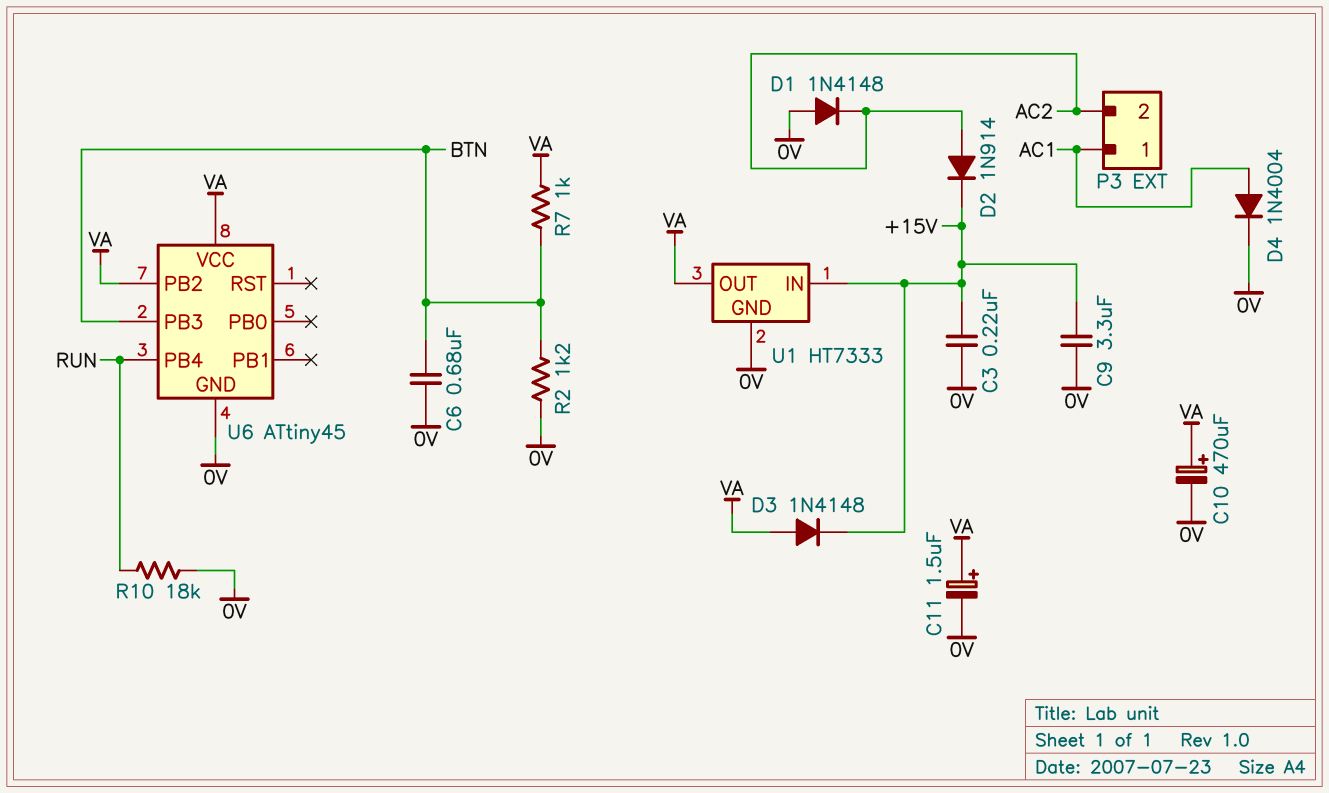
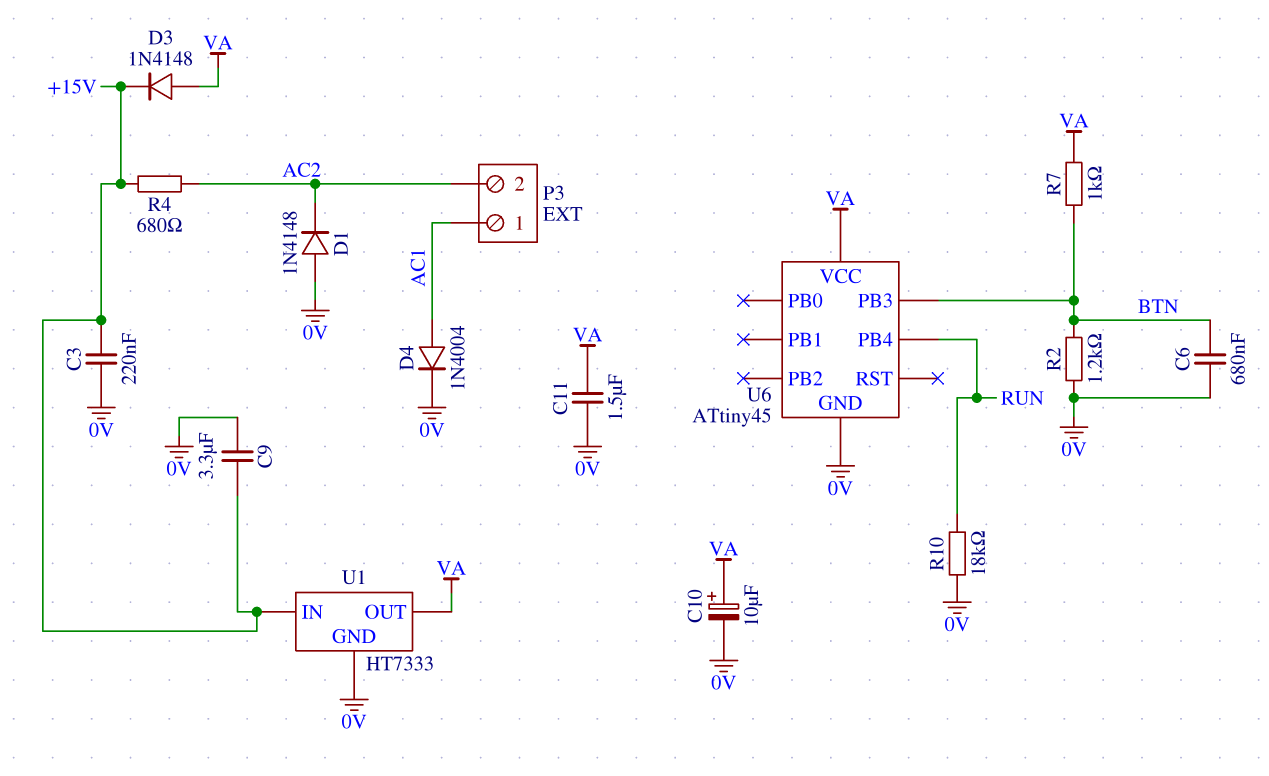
C10: 470uF (plus VA, minus 0V) -> 10uF (plus VA, minus 0V)
C11: 1.5uF (plus VA, minus 0V) -> 1.5uF (0V, VA)
D2: diode 1N914 (A AC2, K +15V) -> none
R4: none -> 680 (+15V, AC2)
U6 pin PB2: VA -> none

